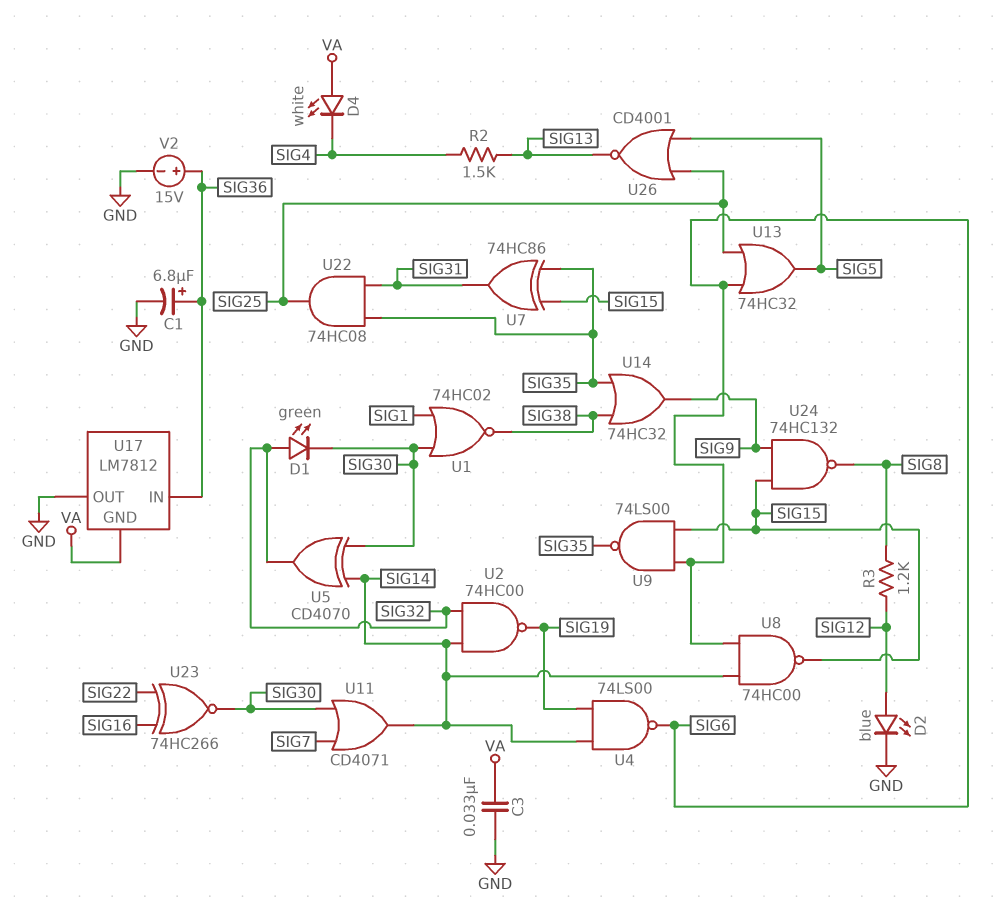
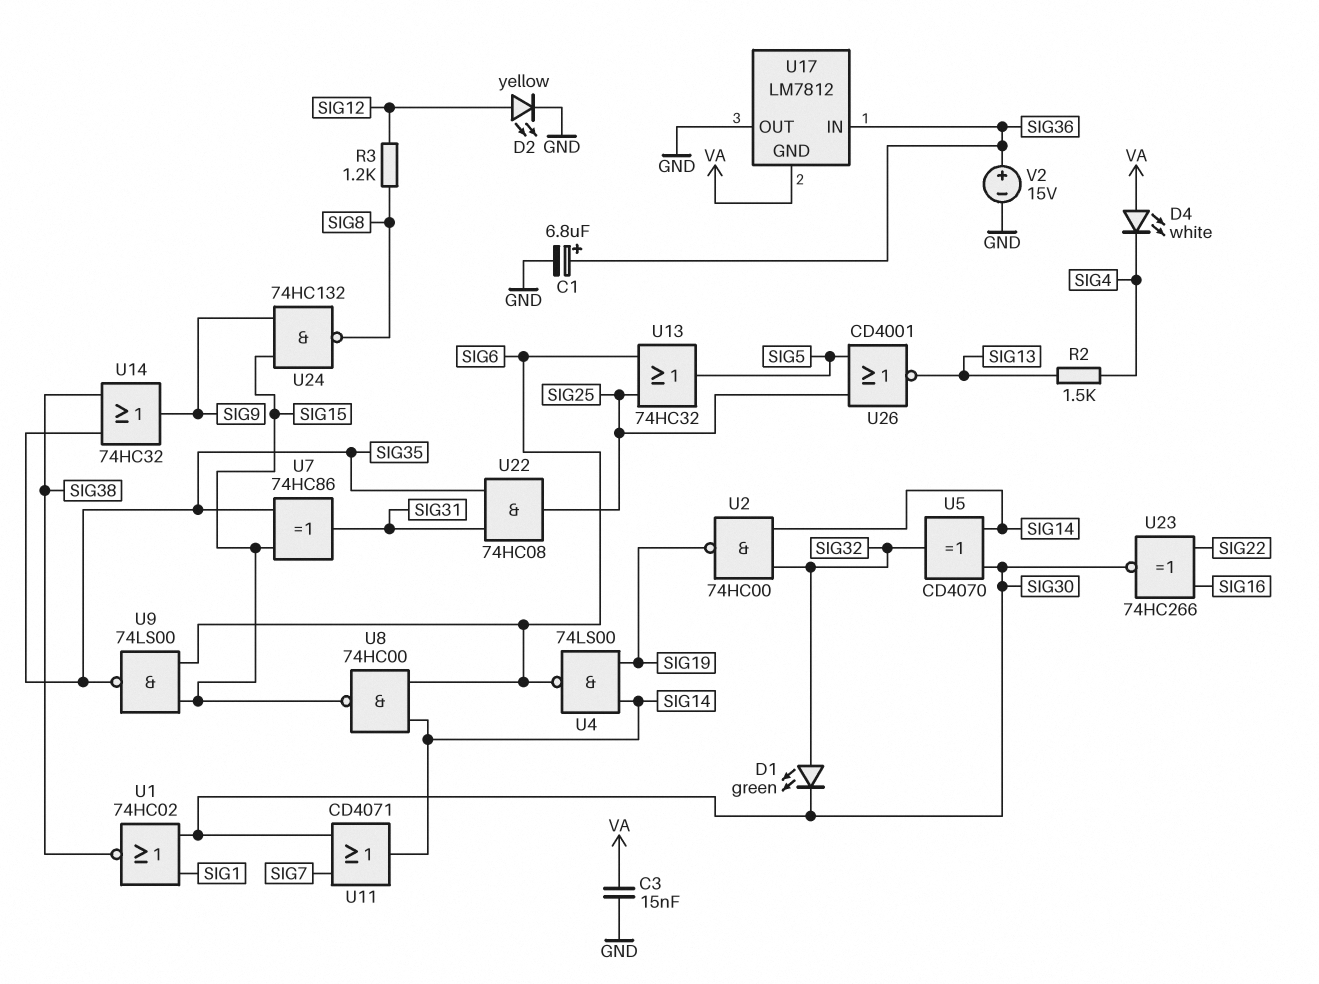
C3: 33nF (GND, VA) -> 15nF (GND, VA)
D2: LED blue (A SIG12, K GND) -> LED yellow (A SIG12, K GND)

